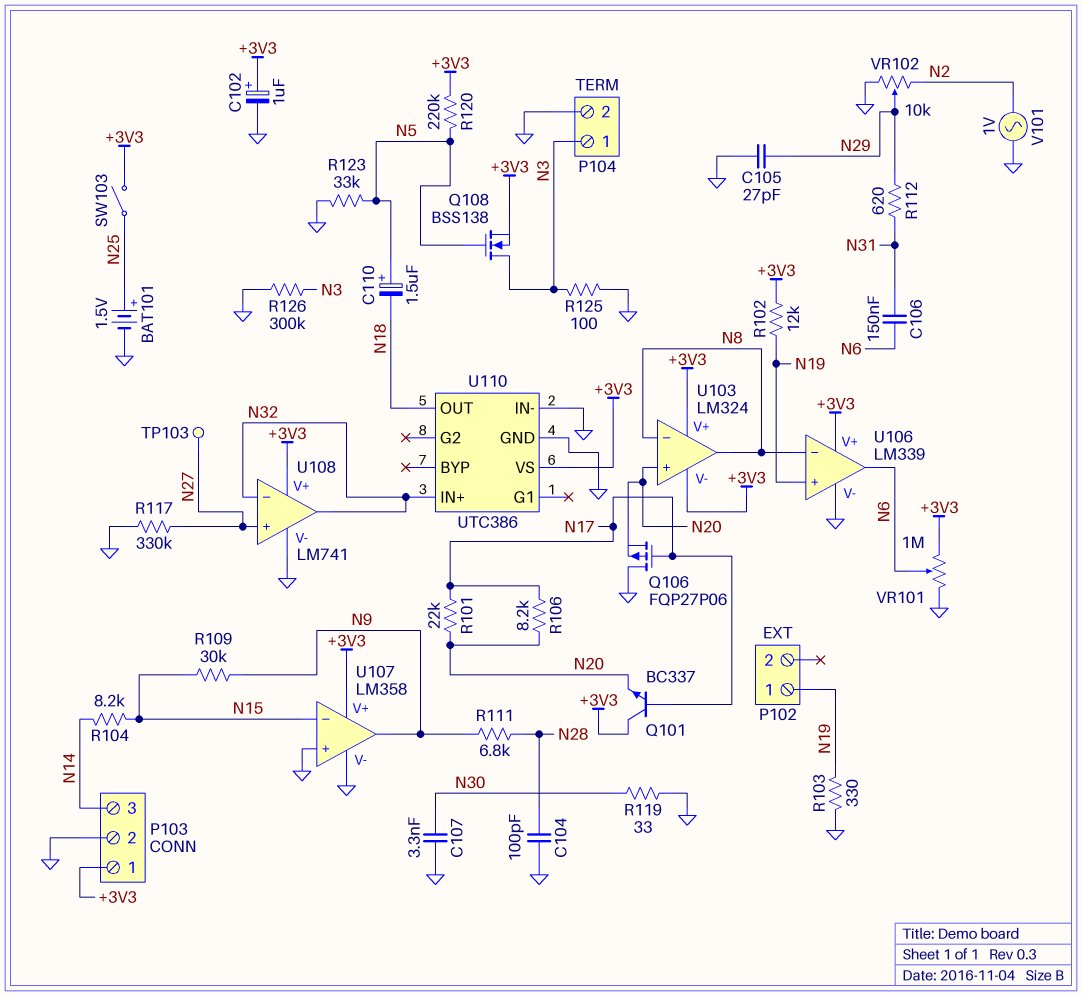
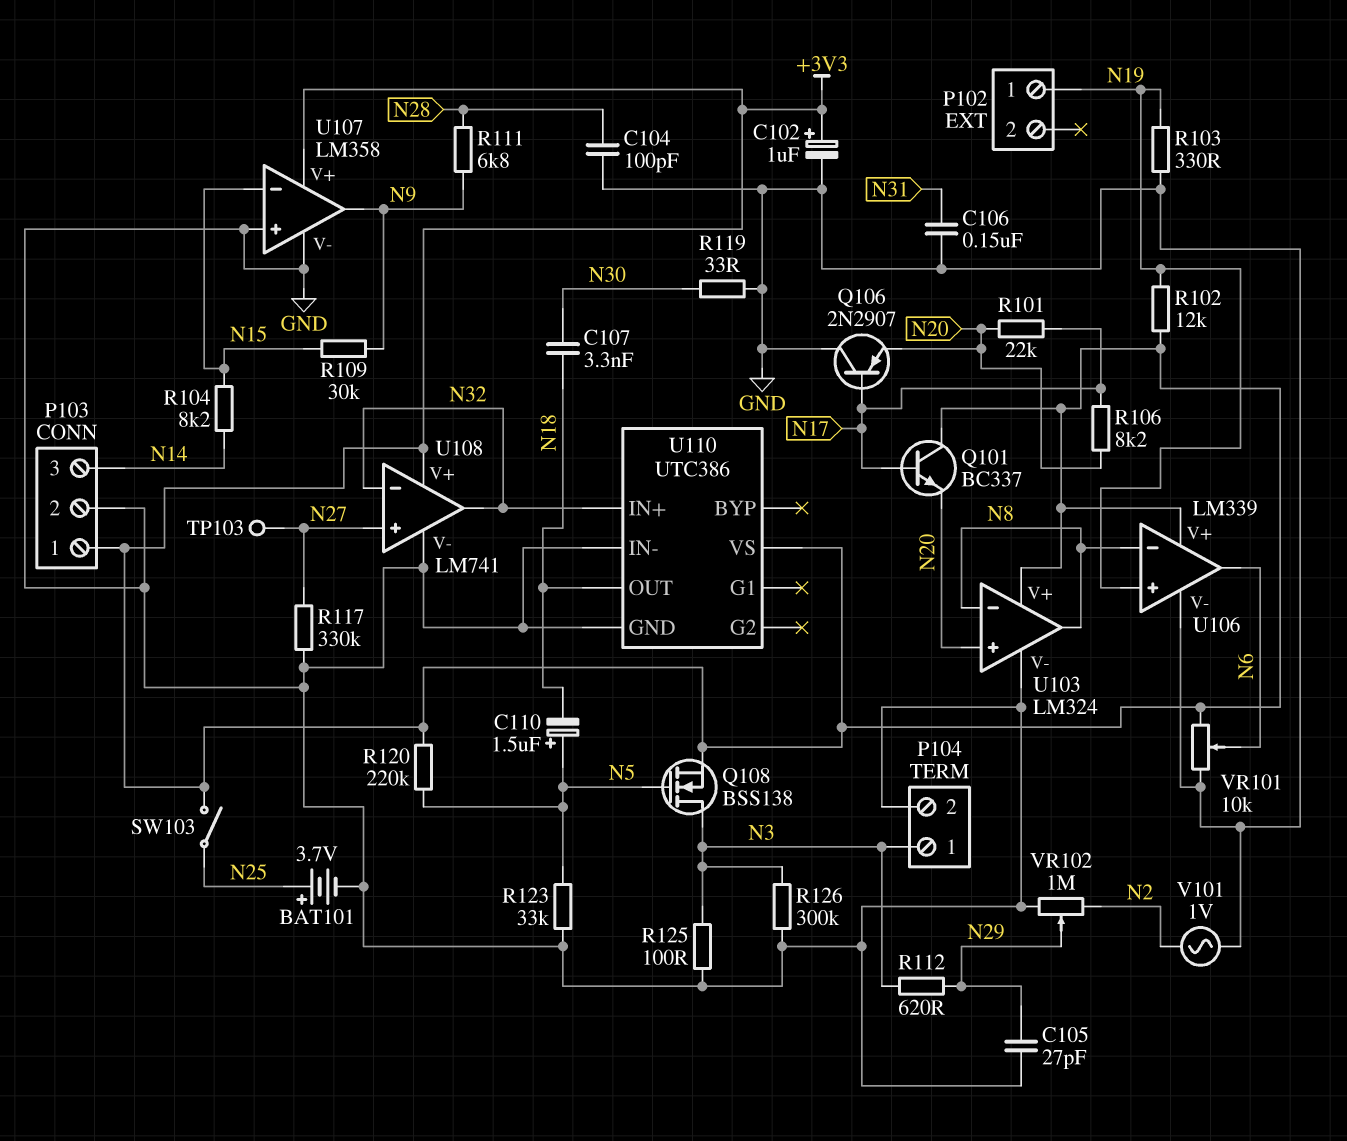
BAT101: 1.5V (plus N25, minus GND) -> 3.7V (plus N25, minus GND)
C106: 150nF (N6, N31) -> 150nF (GND, N31)
C107: 3.3nF (GND, N30) -> 3.3nF (N18, N30)
Q106: PMOS FQP27P06 (G N17, D GND, S N20) -> PNP 2N2907 (B N17, C GND, E N20)
R112: 620 (N29, N31) -> 620 (N3, N29)
U103 pin V-: +3V3 -> GND
VR101: 1M (+3V3, GND, wiper N6) -> 10k (+3V3, GND, wiper N6)
VR102: 10k (GND, N2, wiper N29) -> 1M (GND, N2, wiper N29)

